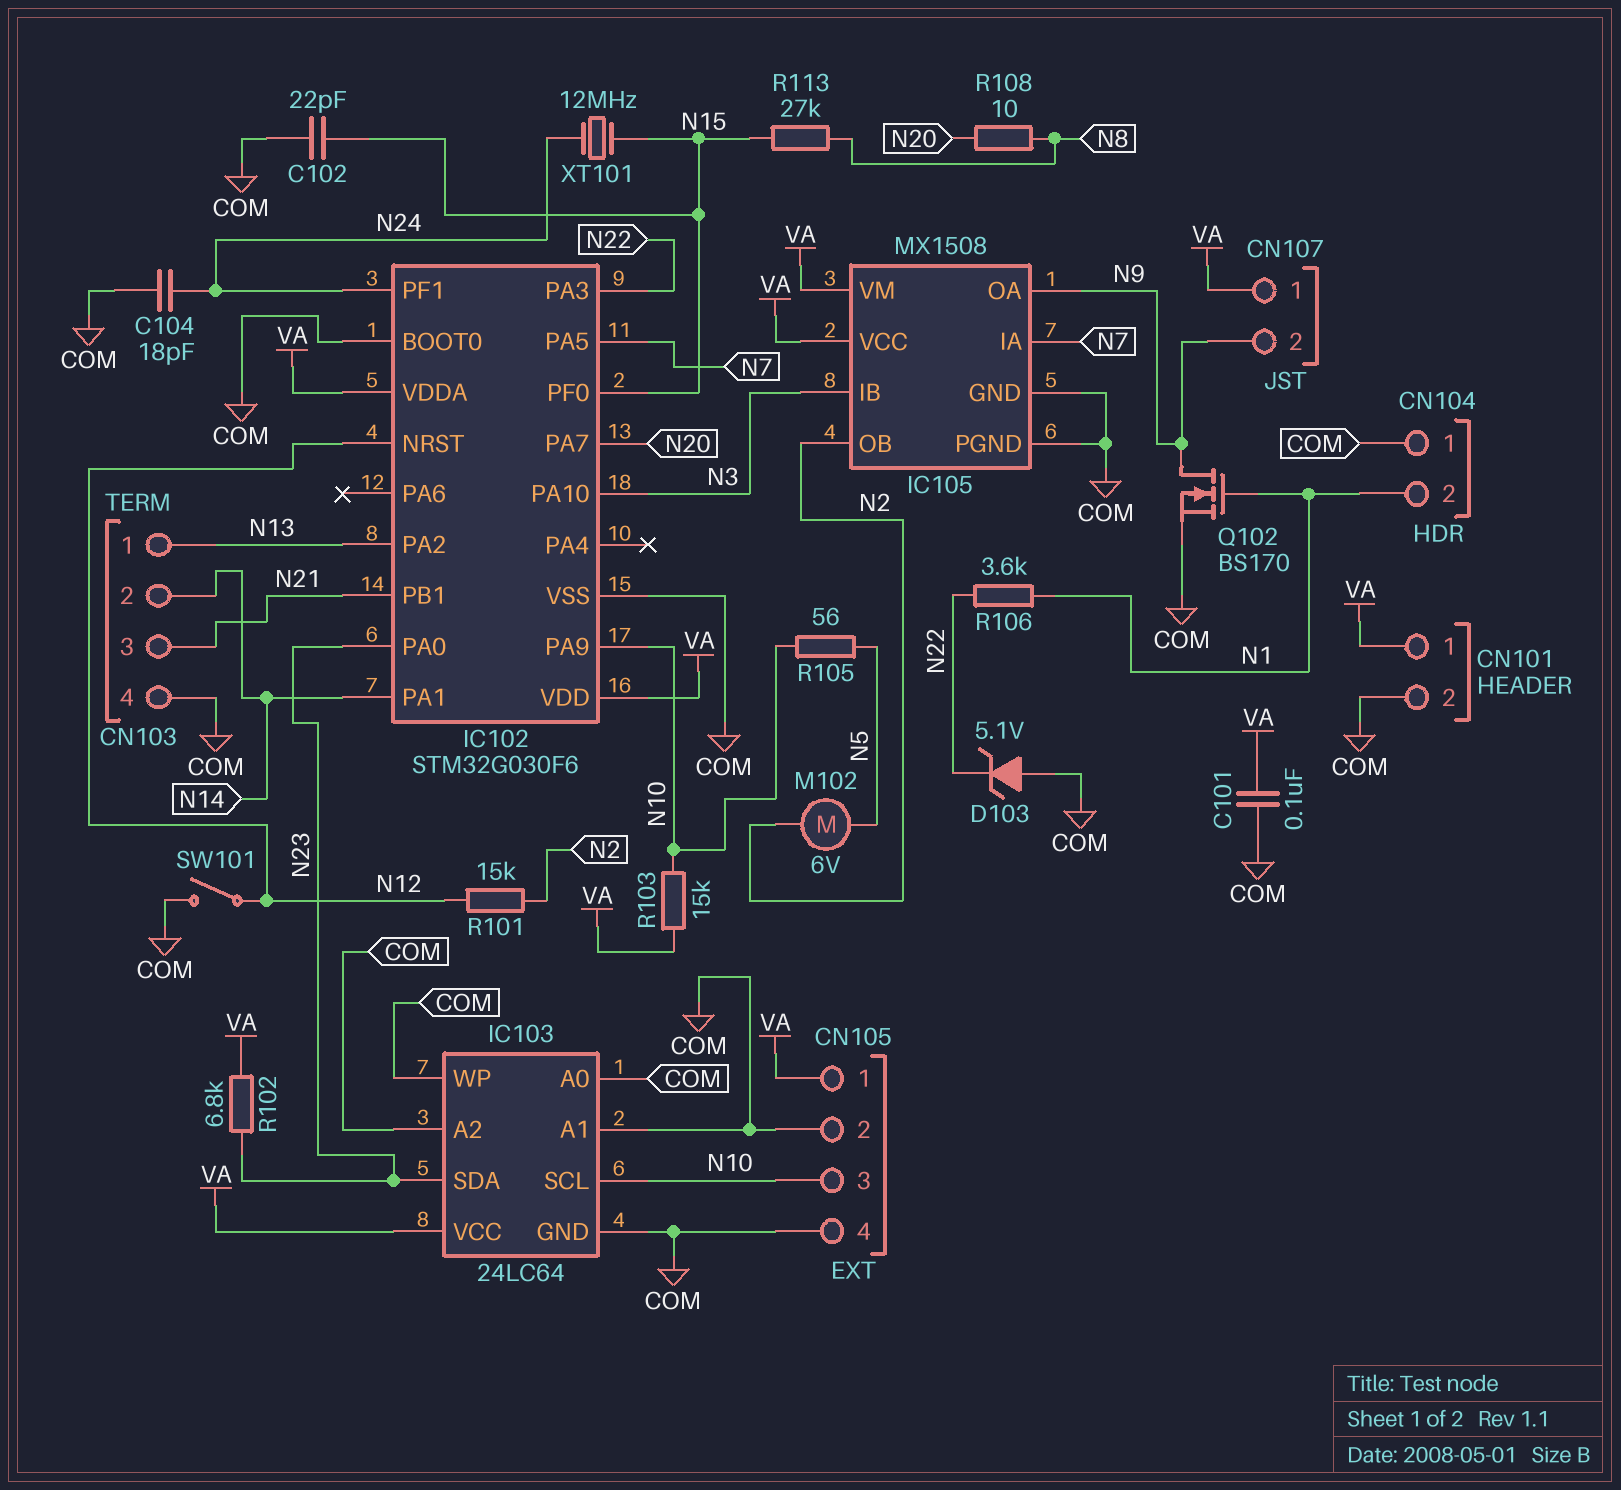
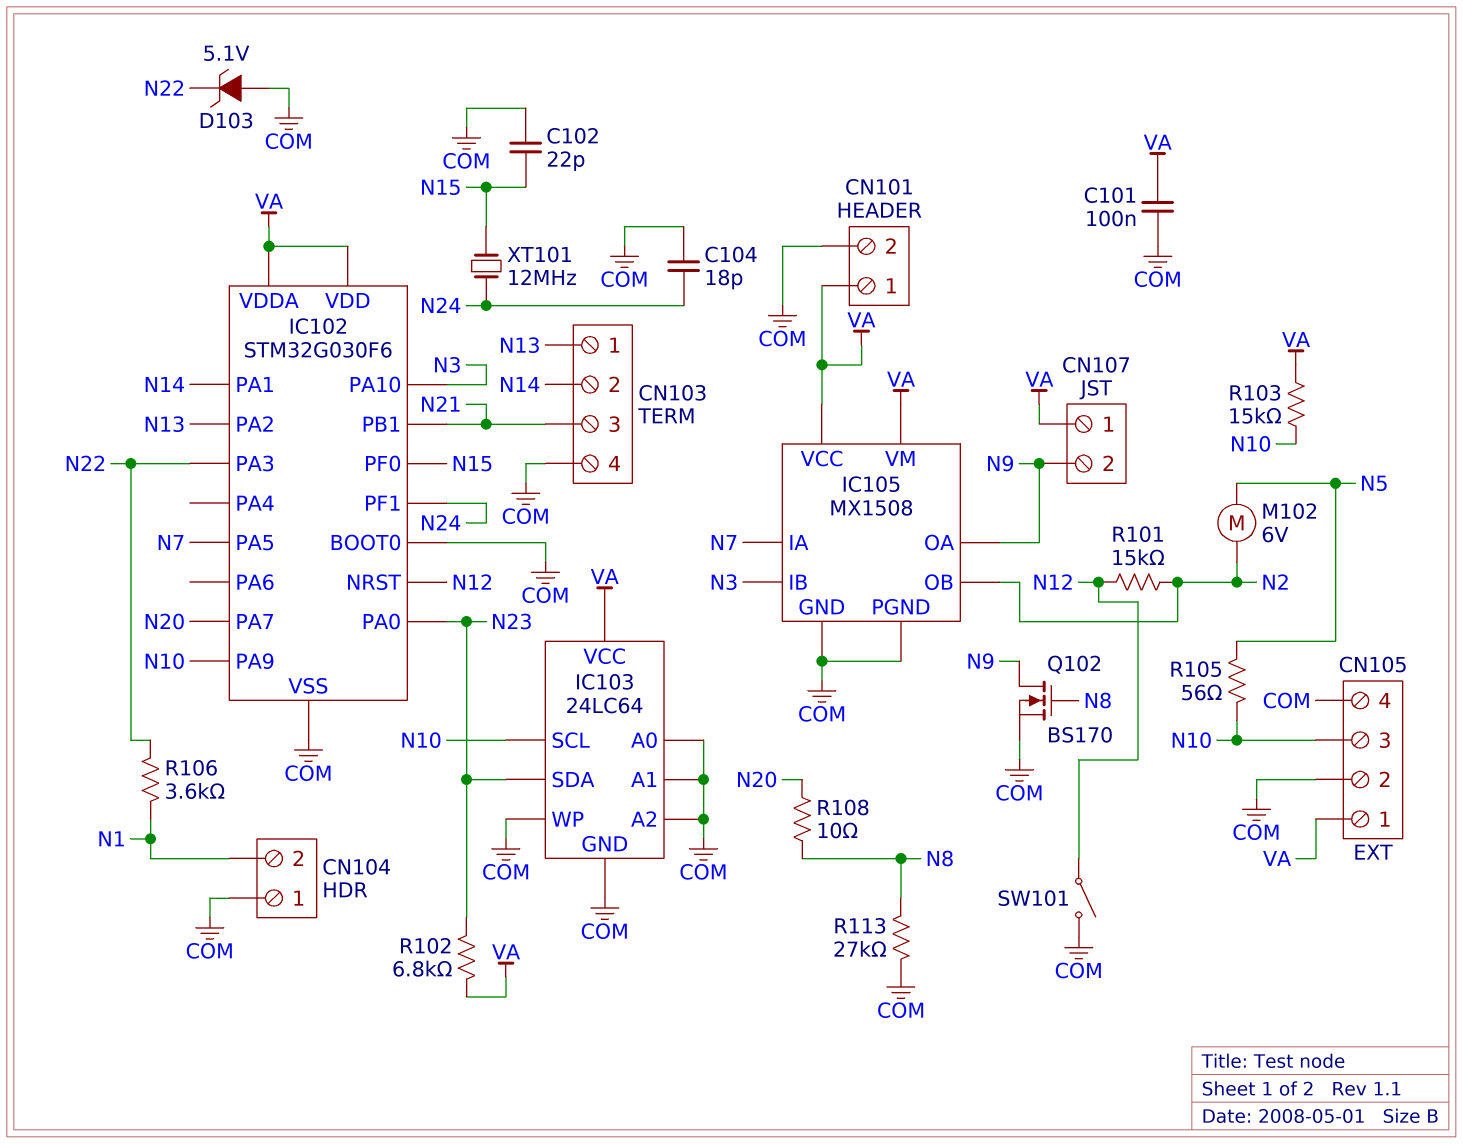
Q102: NMOS BS170 (G N1, D N9, S COM) -> NMOS BS170 (G N8, D N9, S COM)
R113: 27k (N8, N15) -> 27k (COM, N8)

